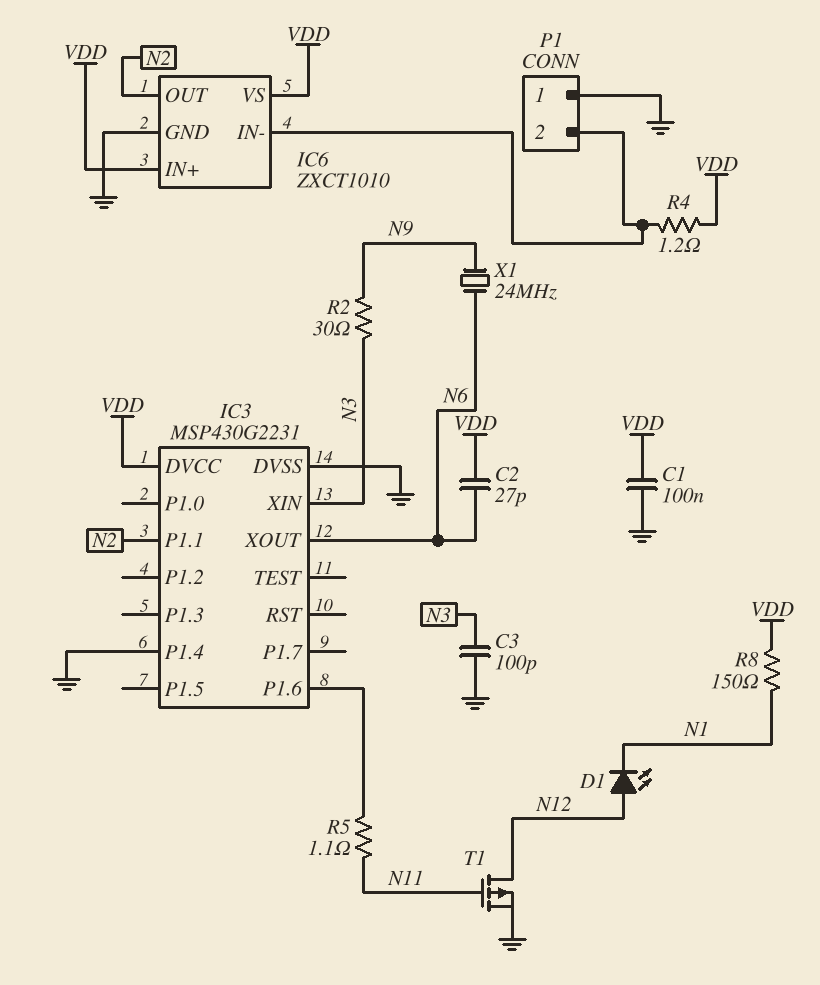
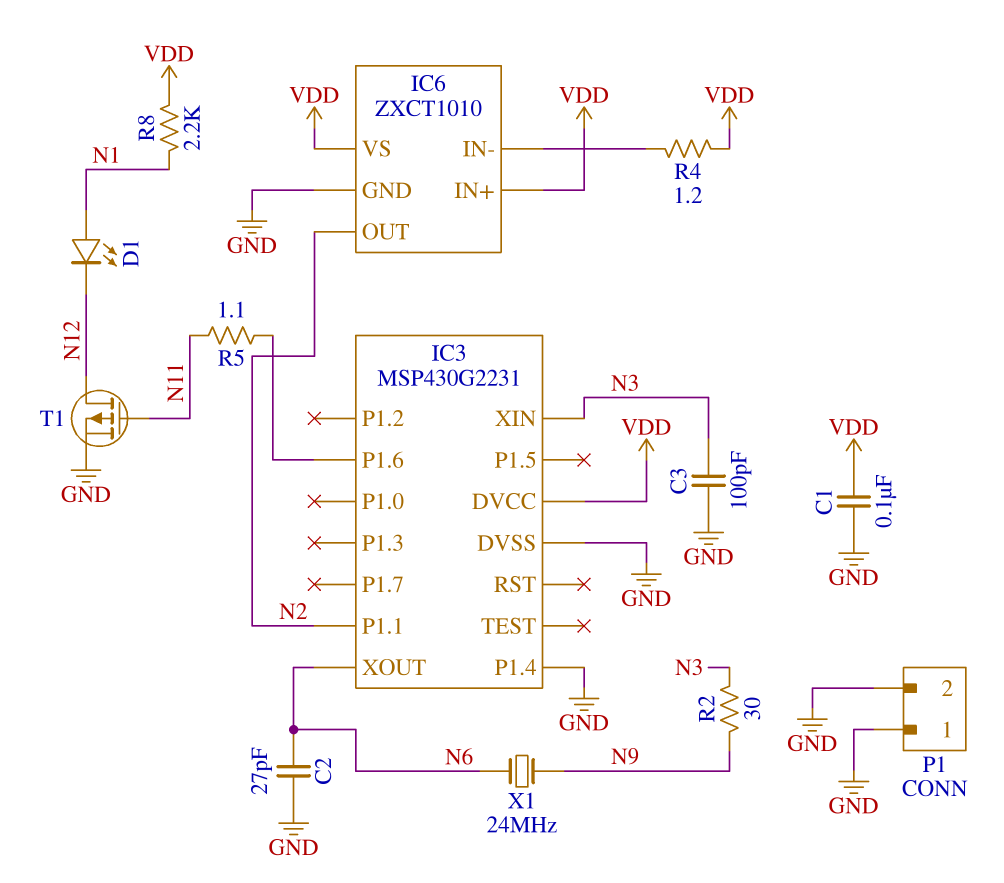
C2: 27pF (N6, VDD) -> 27pF (GND, N6)
D1: LED (A N12, K N1) -> LED (A N1, K N12)
P1 pin 2: IC6/IN- -> GND
R8: 150 (N1, VDD) -> 2.2k (N1, VDD)

